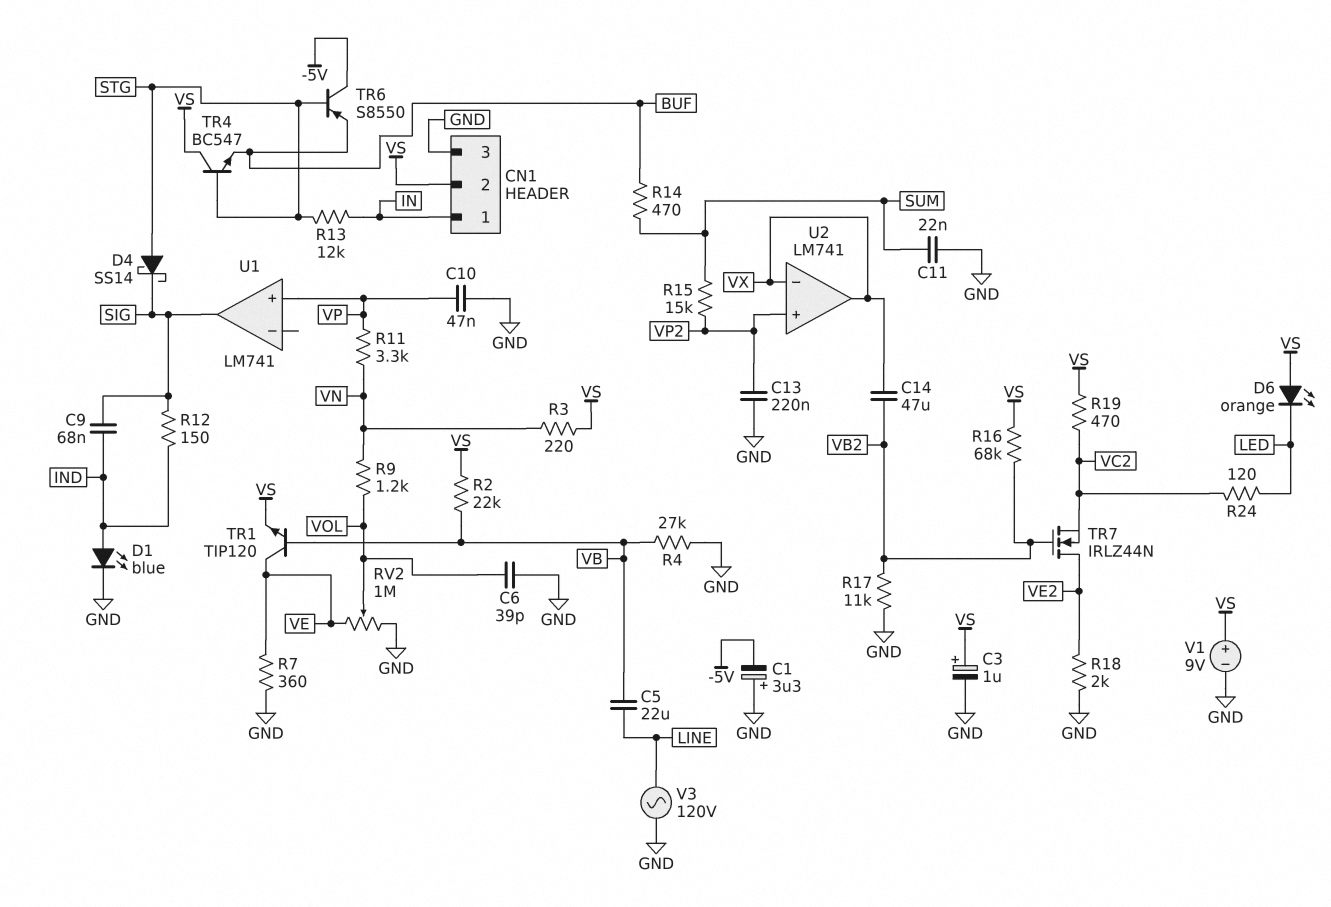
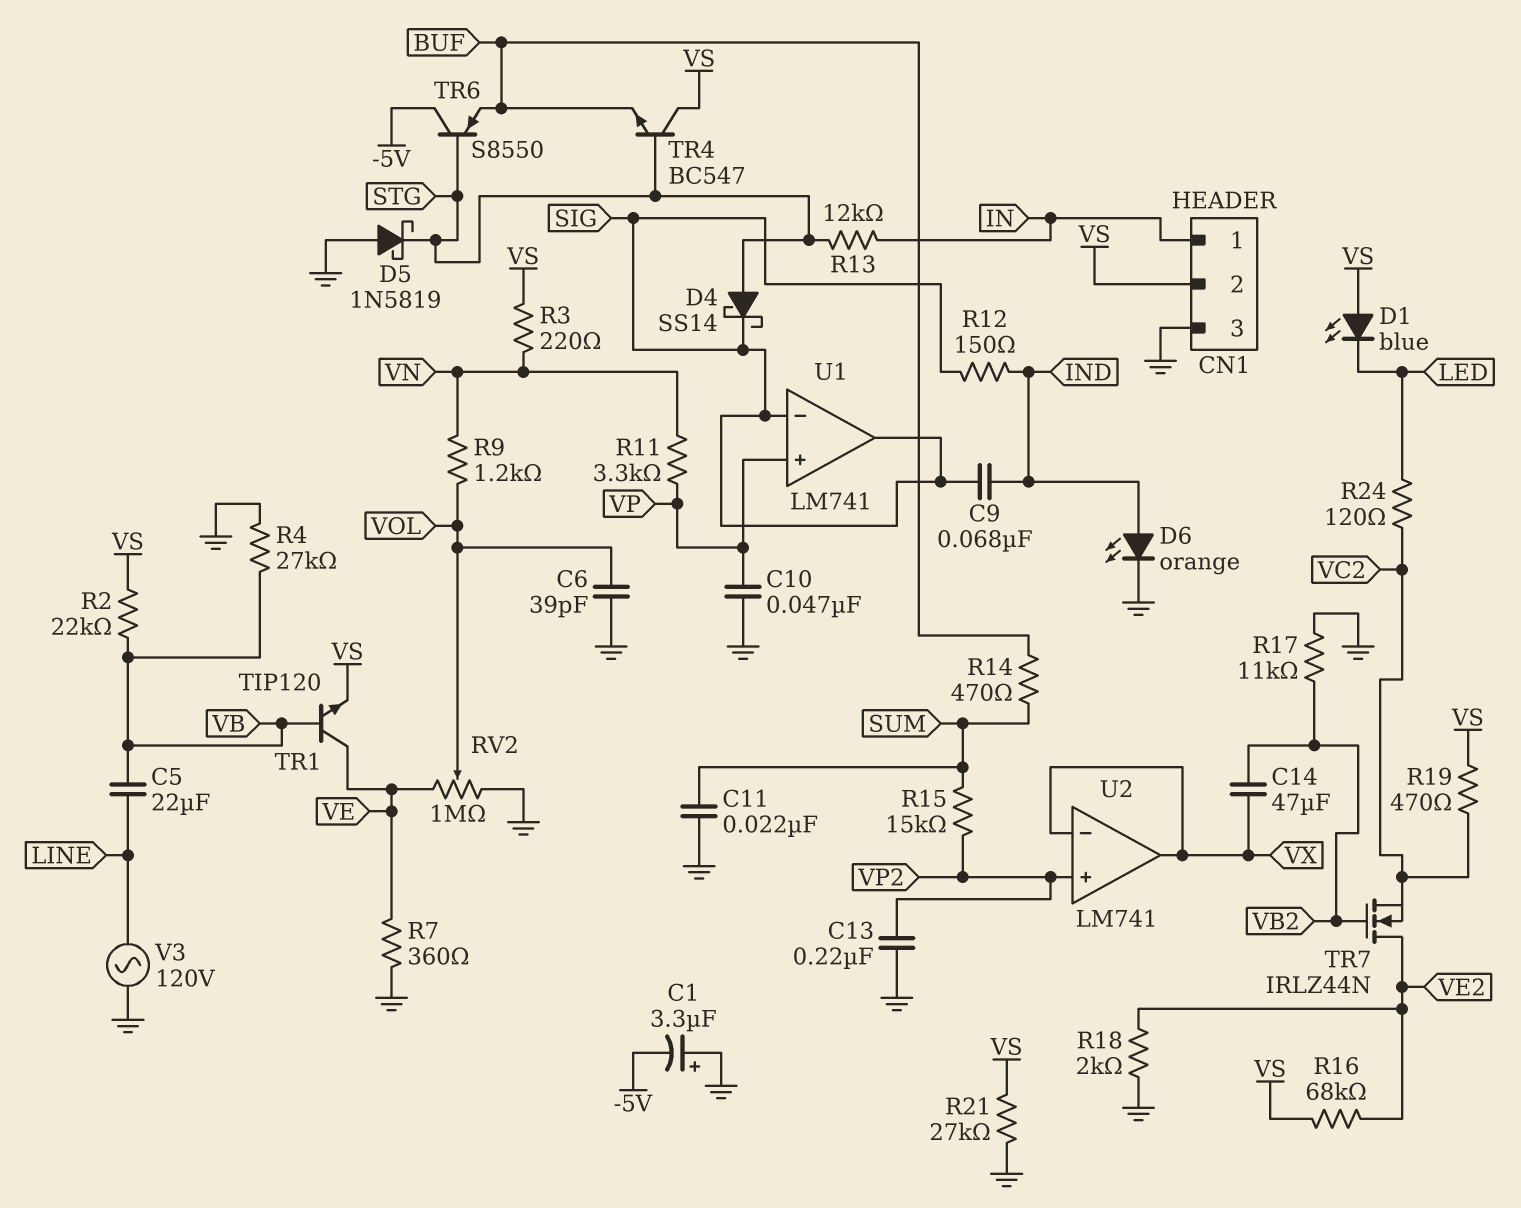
C3: 1uF (plus VS, minus GND) -> none
D1: LED blue (A IND, K GND) -> LED blue (A VS, K LED)
D5: none -> schottky 1N5819 (A GND, K STG)
D6: LED orange (A VS, K LED) -> LED orange (A IND, K GND)
R16: 68k (VB2, VS) -> 68k (VE2, VS)
R21: none -> 27k (GND, VS)
U1 pin in-: none -> SIG
V1: 9V (plus VS, minus GND) -> none

